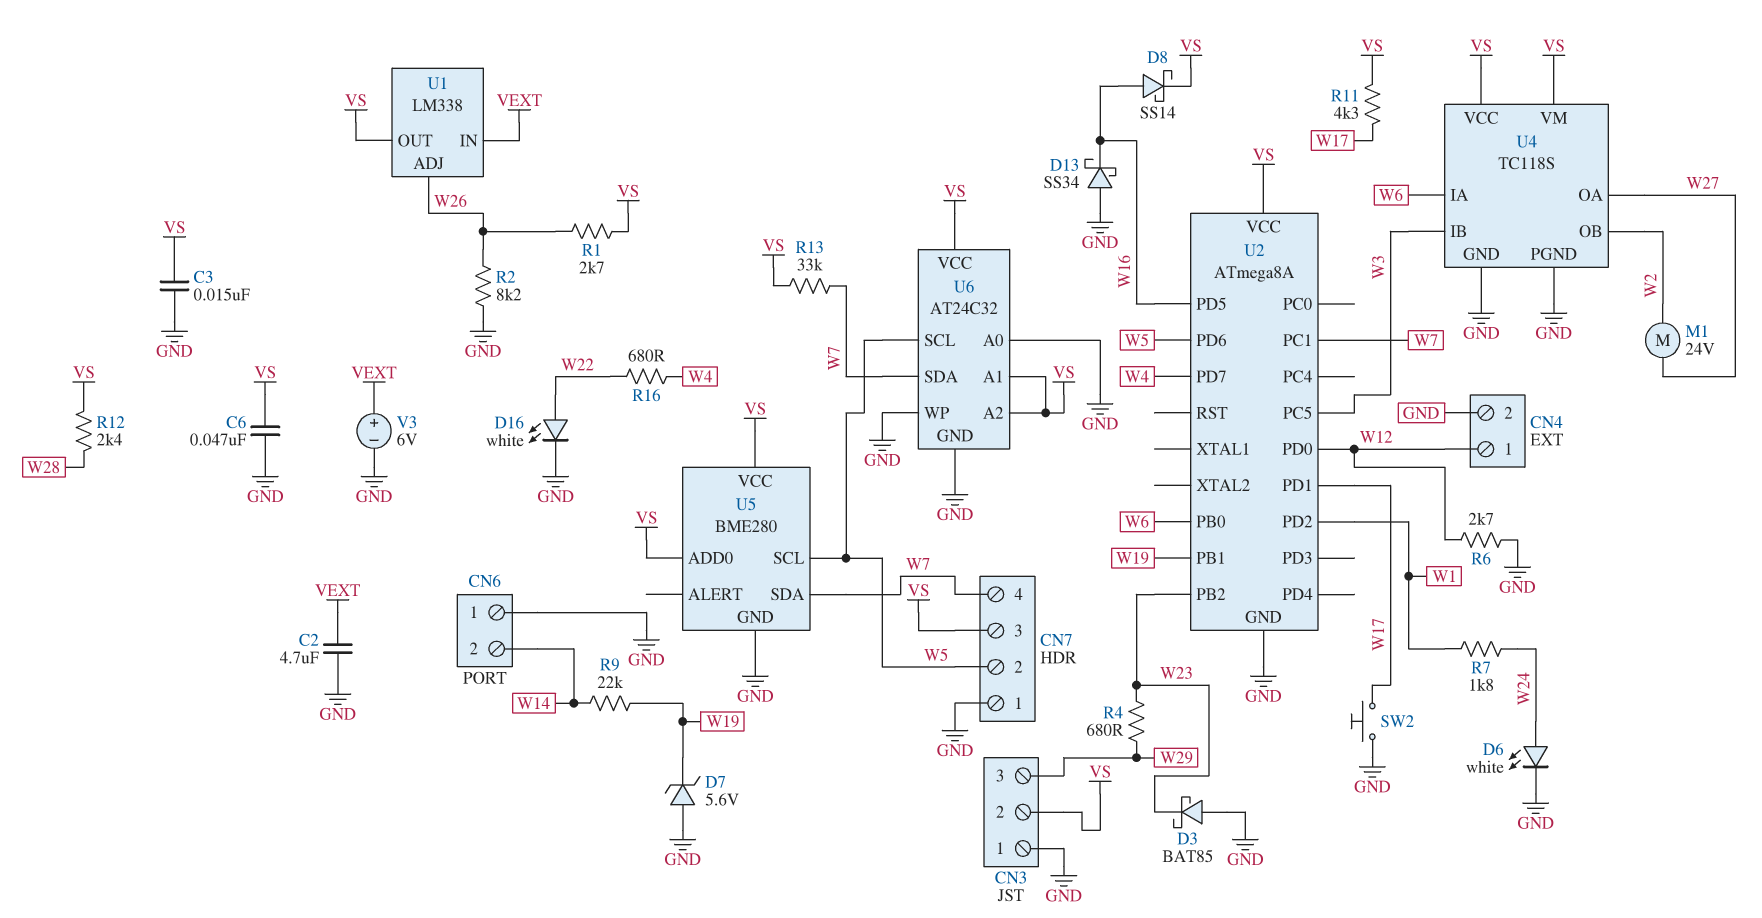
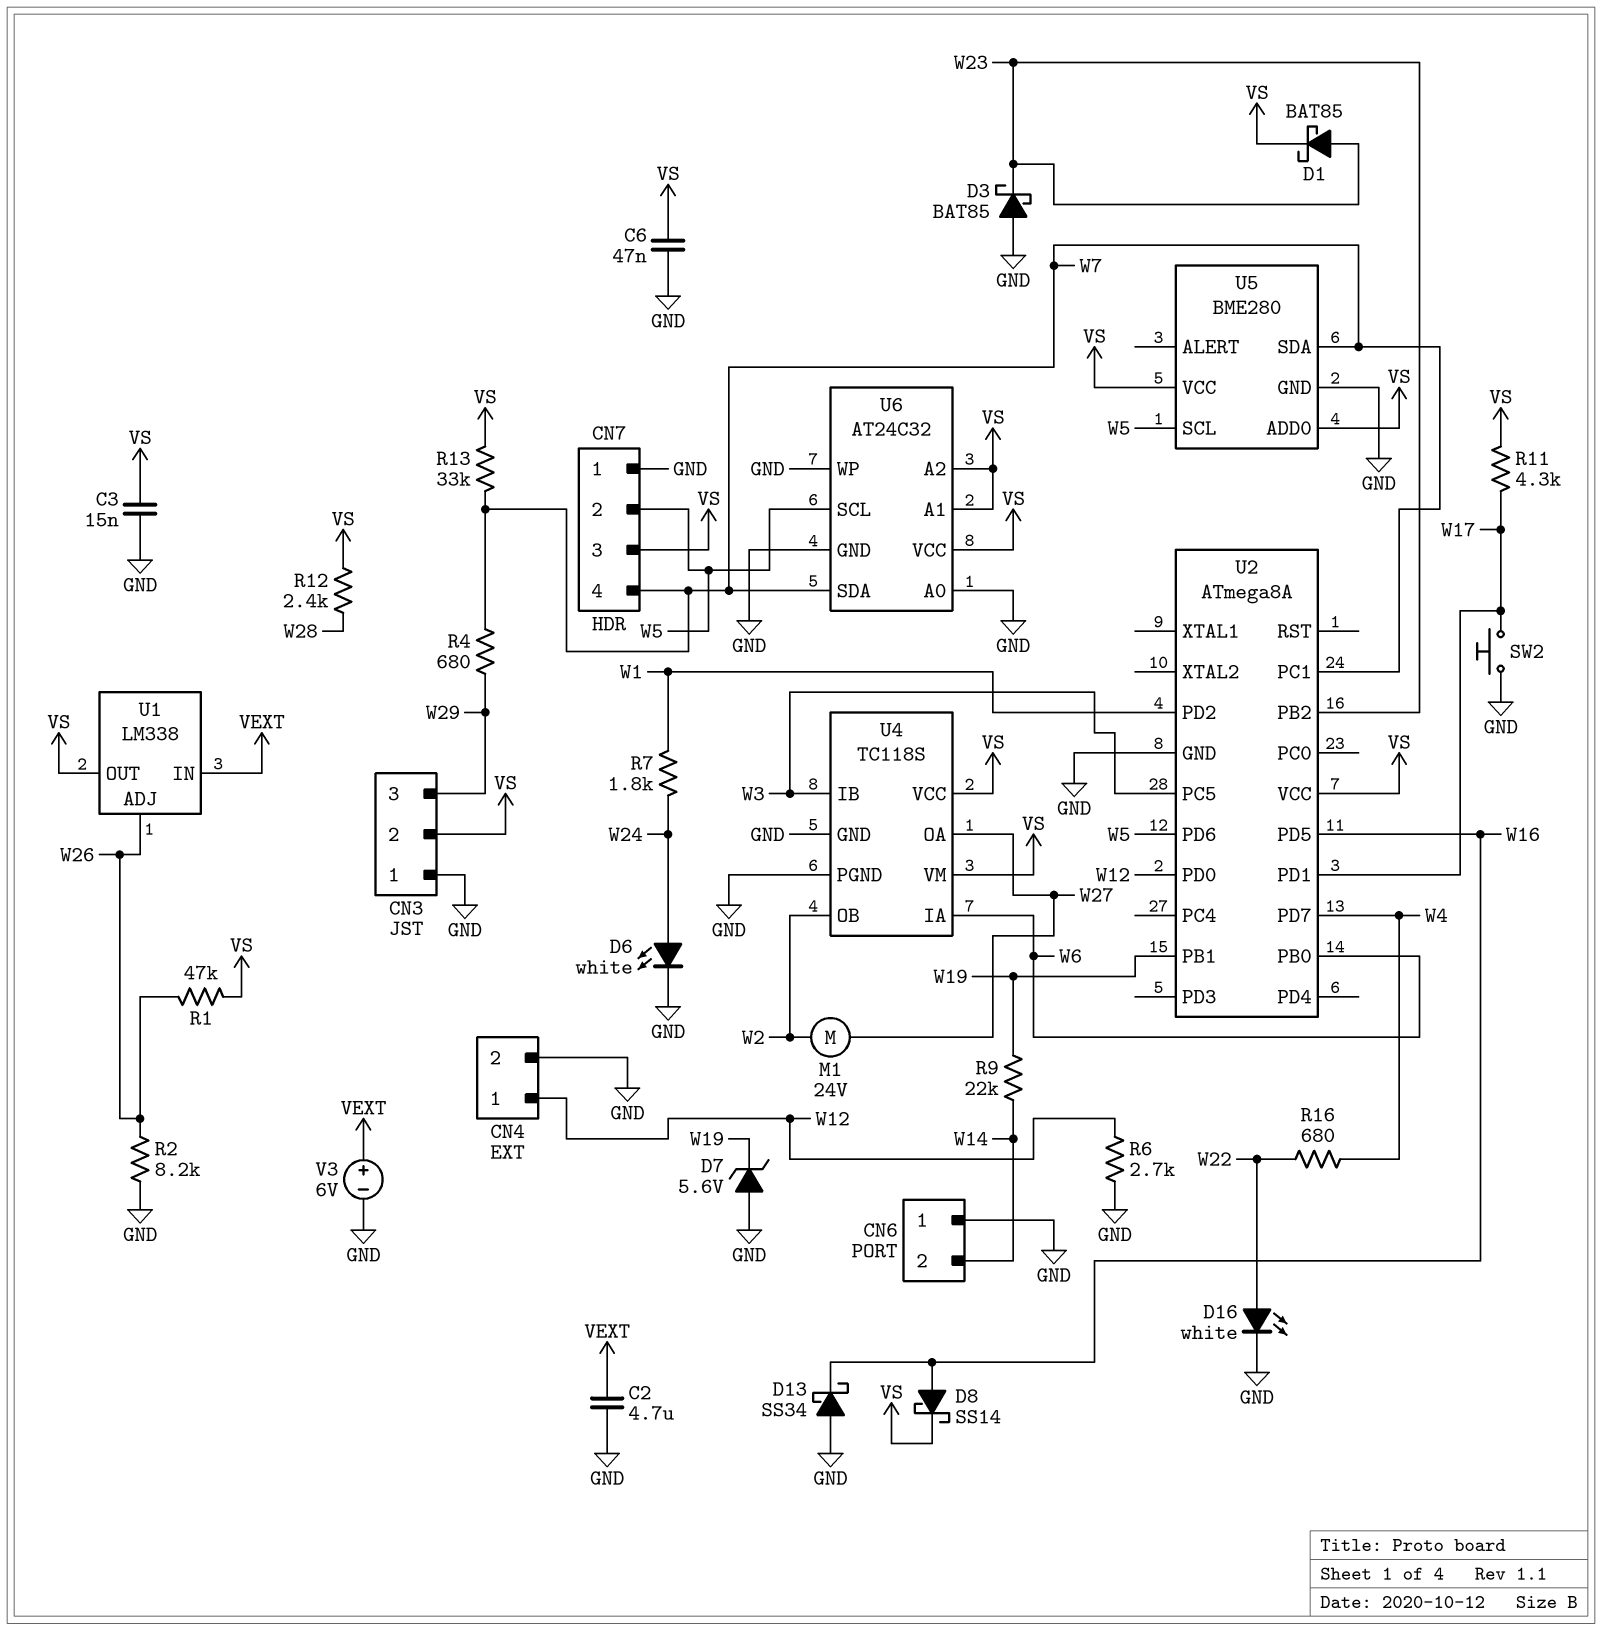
D1: none -> schottky BAT85 (A W23, K VS)
R1: 2.7k (VS, W26) -> 47k (VS, W26)
R4: 680 (W23, W29) -> 680 (W7, W29)

